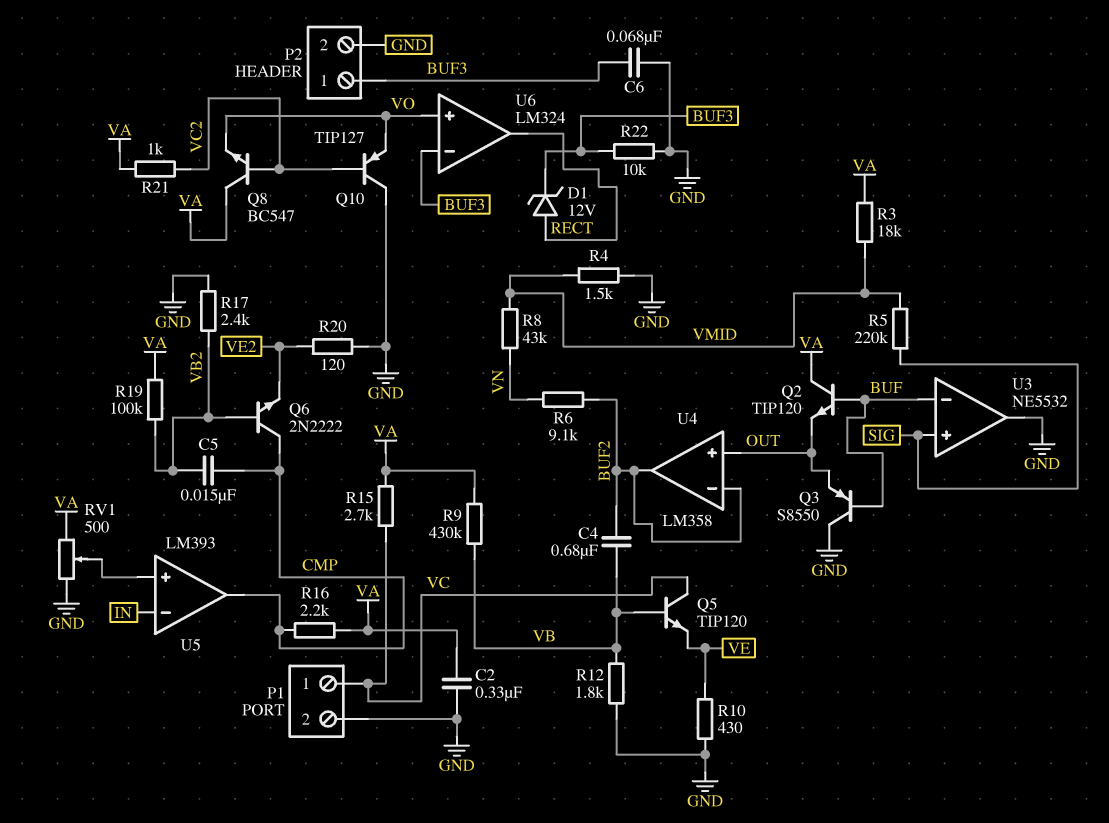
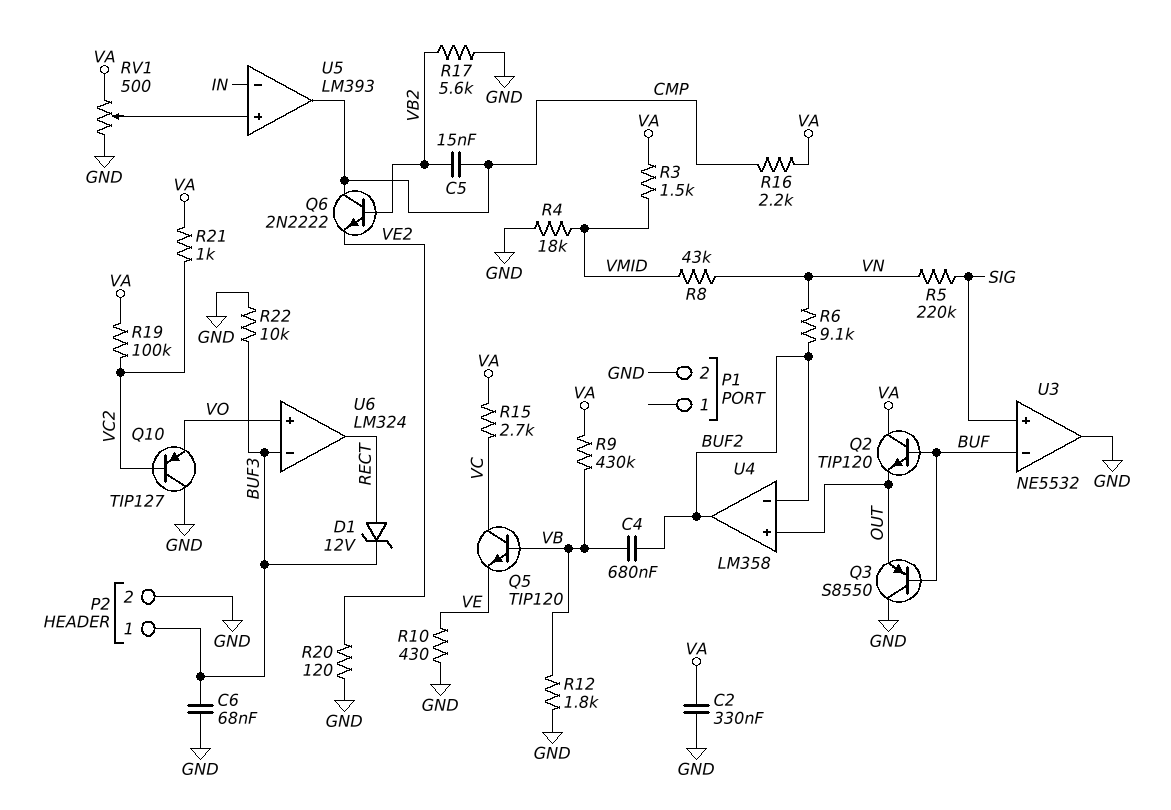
P1 pin 1: VC -> none
Q8: NPN BC547 (B VC2, C VA, E VO) -> none
R3: 18k (VA, VMID) -> 1.5k (VA, VMID)
R4: 1.5k (GND, VMID) -> 18k (GND, VMID)
R5: 220k (SIG, VMID) -> 220k (SIG, VN)
R17: 2.4k (GND, VB2) -> 5.6k (GND, VB2)
R19: 100k (VA, VB2) -> 100k (VA, VC2)

